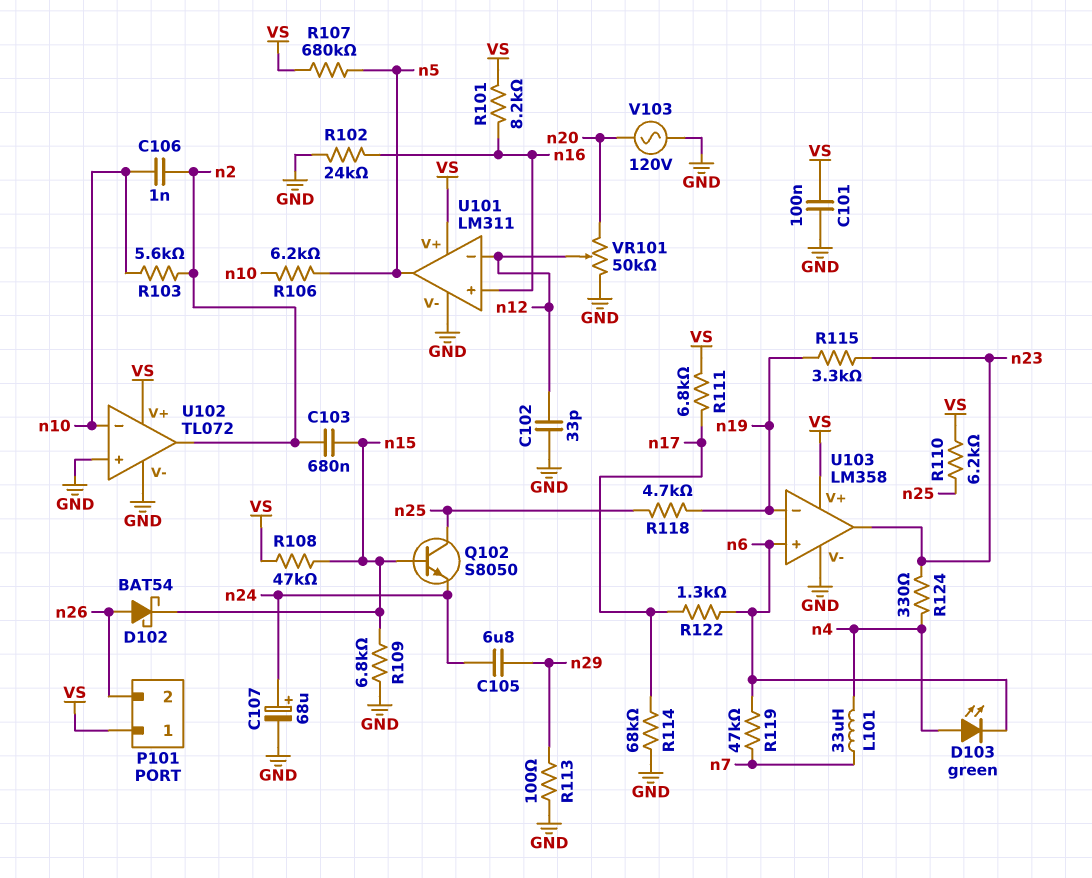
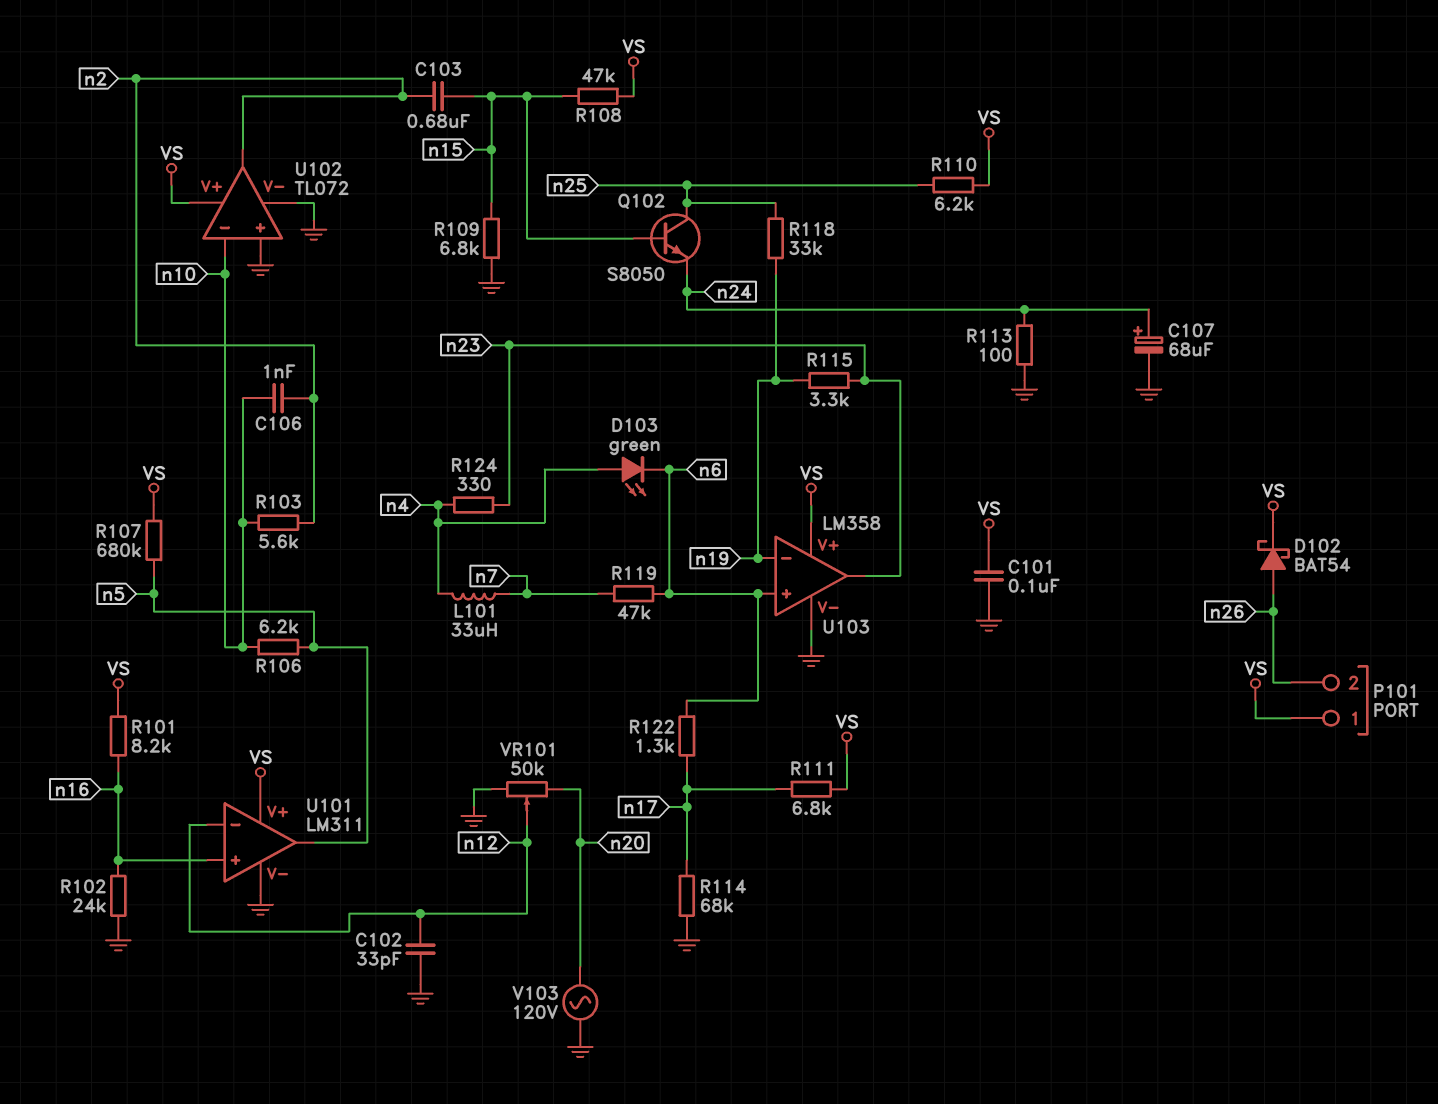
C105: 6.8uF (n24, n29) -> none
D102: schottky BAT54 (A n26, K n15) -> schottky BAT54 (A n26, K VS)
R113: 100 (GND, n29) -> 100 (GND, n24)
R118: 4.7k (n19, n25) -> 33k (n19, n25)

